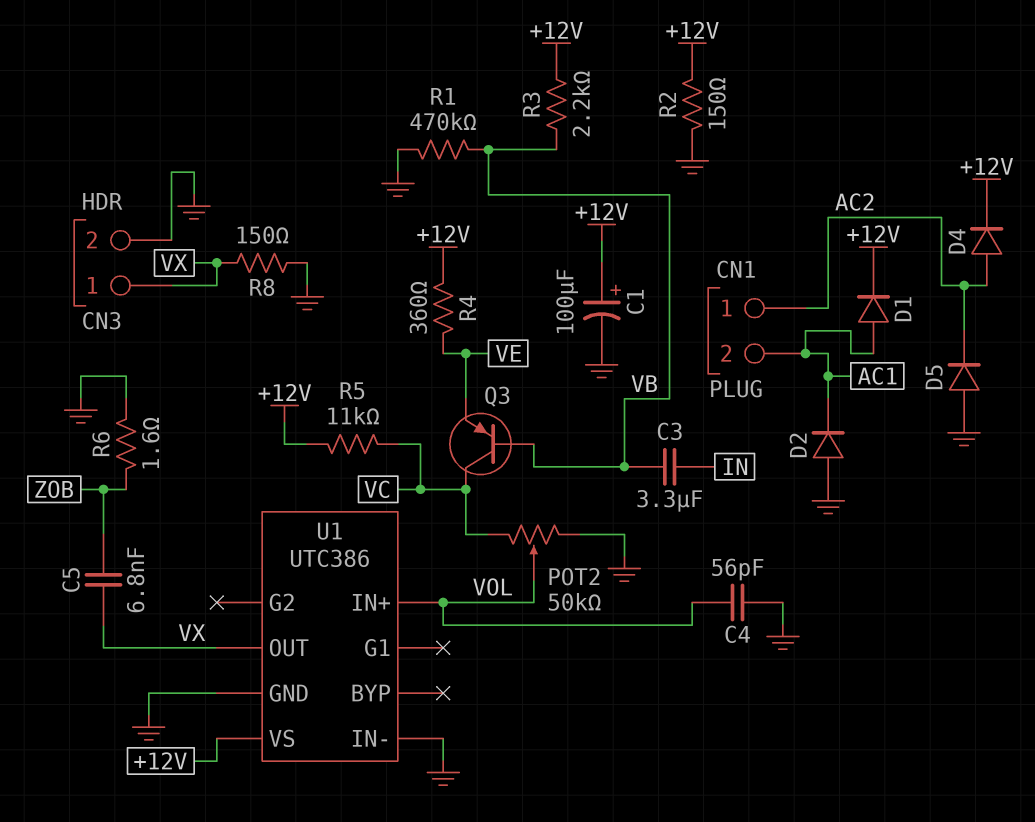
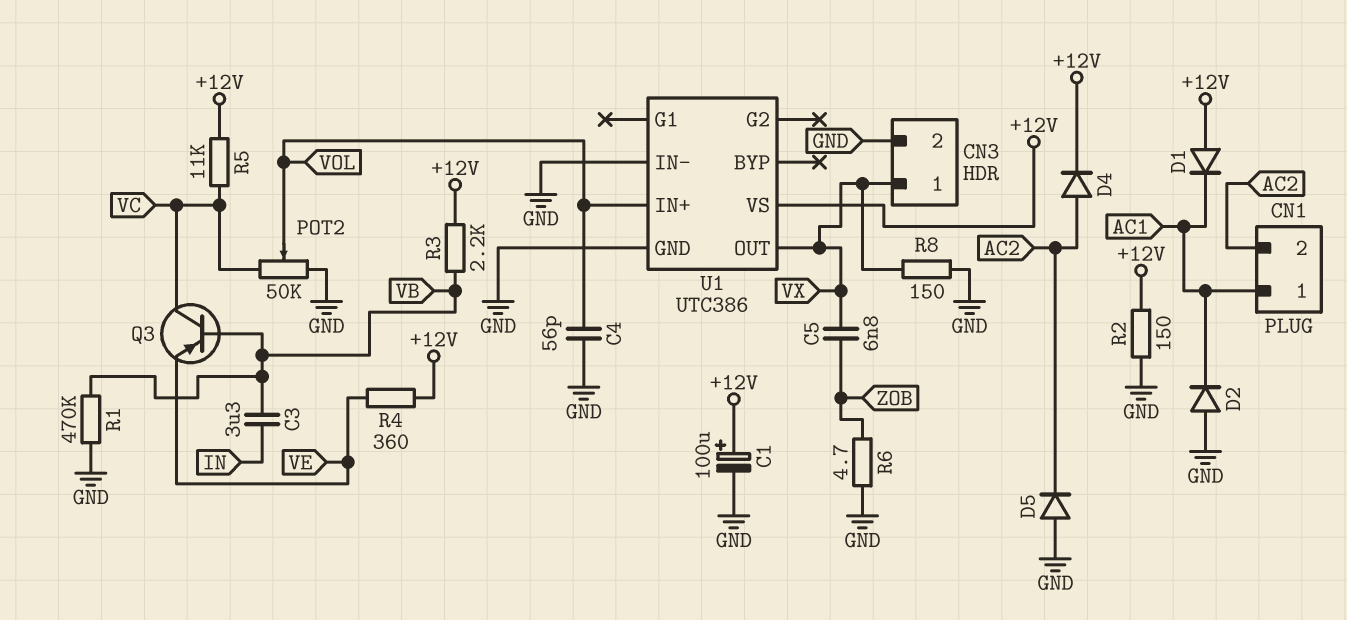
CN1 pin 1: AC2 -> AC1
CN1 pin 2: AC1 -> AC2
D1: diode (A AC1, K +12V) -> diode (A +12V, K AC1)
R6: 1.6 (GND, ZOB) -> 4.7 (GND, ZOB)

